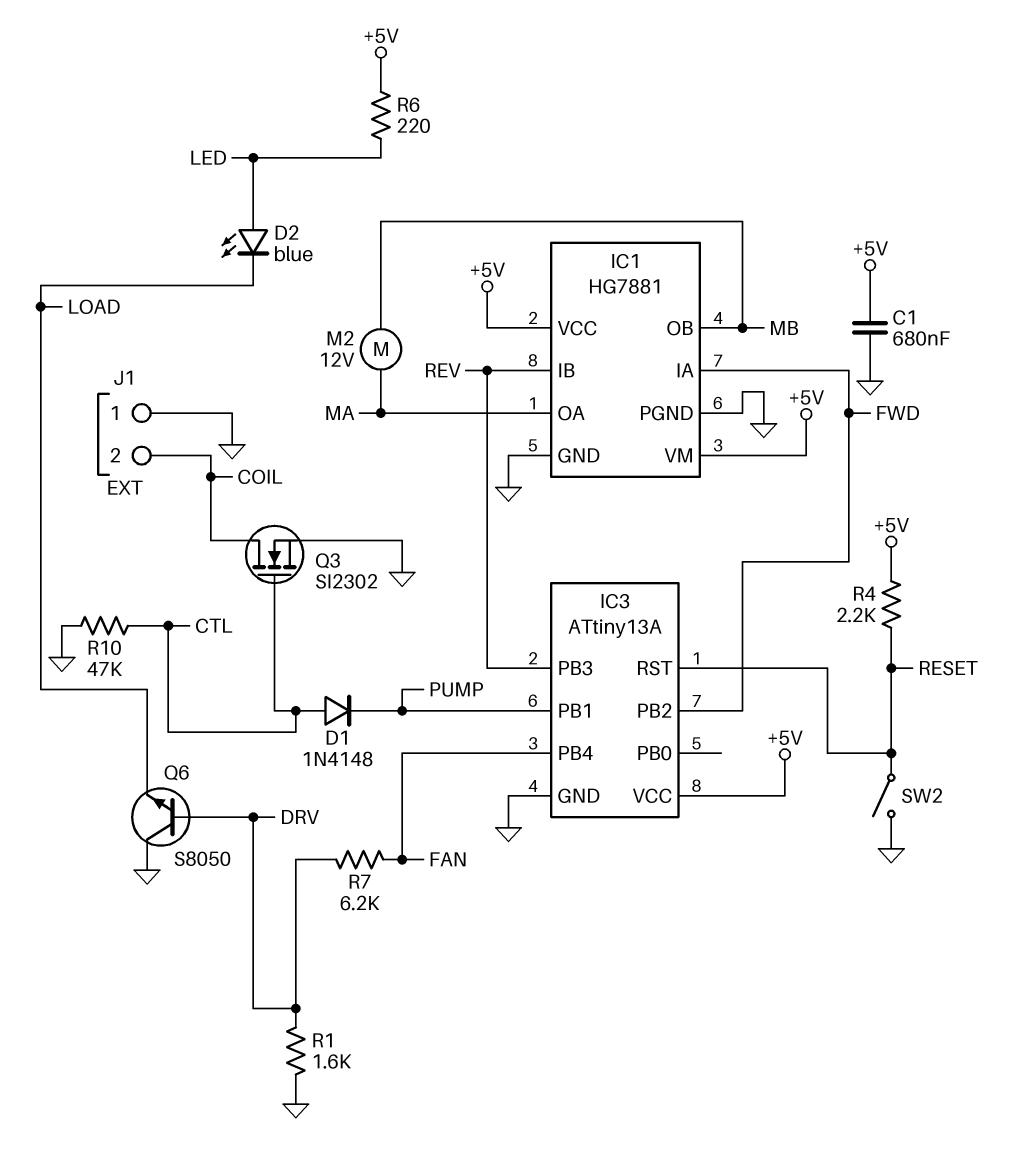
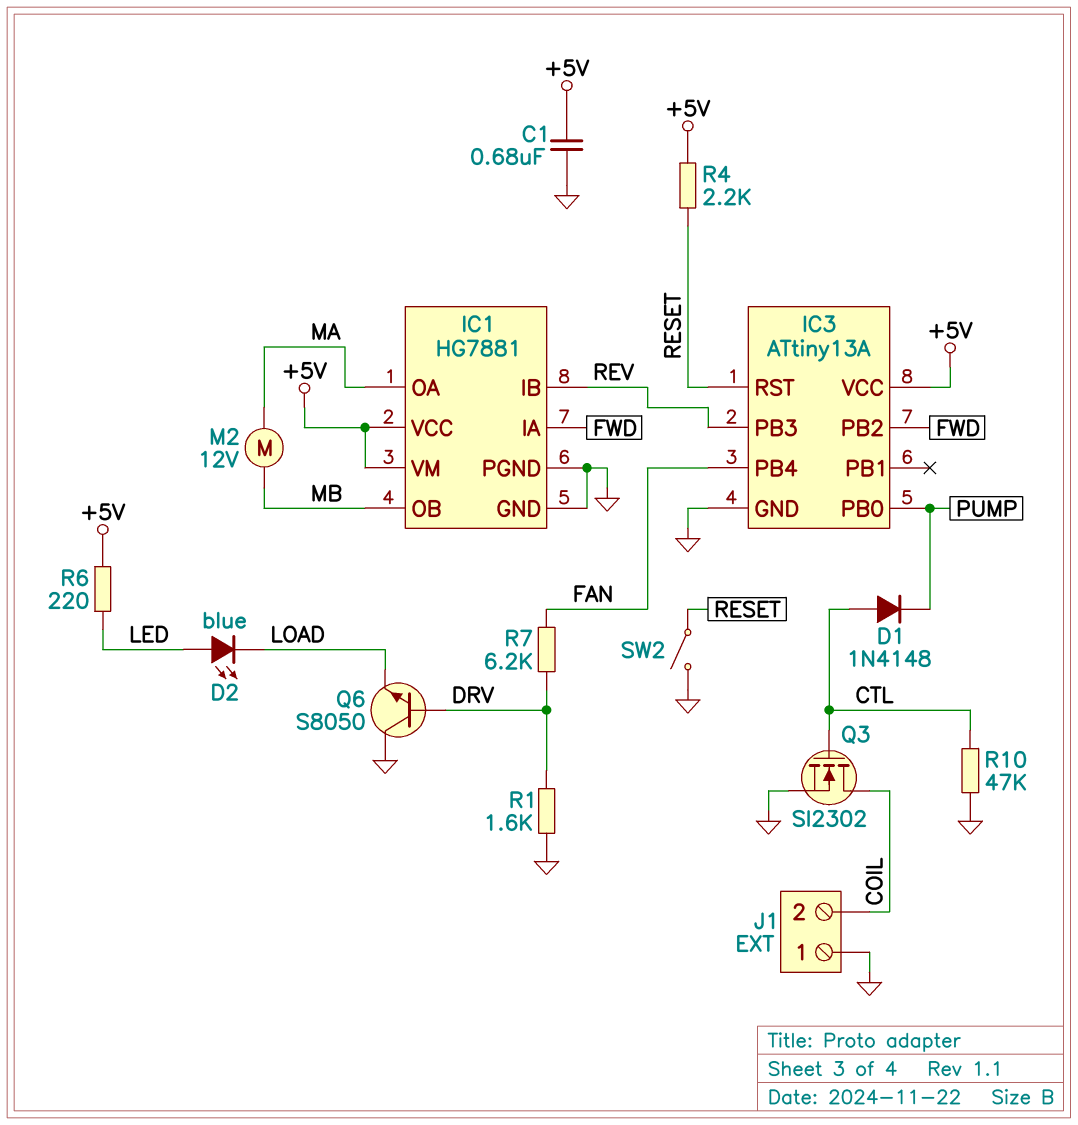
IC3 pin PB0: none -> PUMP
IC3 pin PB1: PUMP -> none

